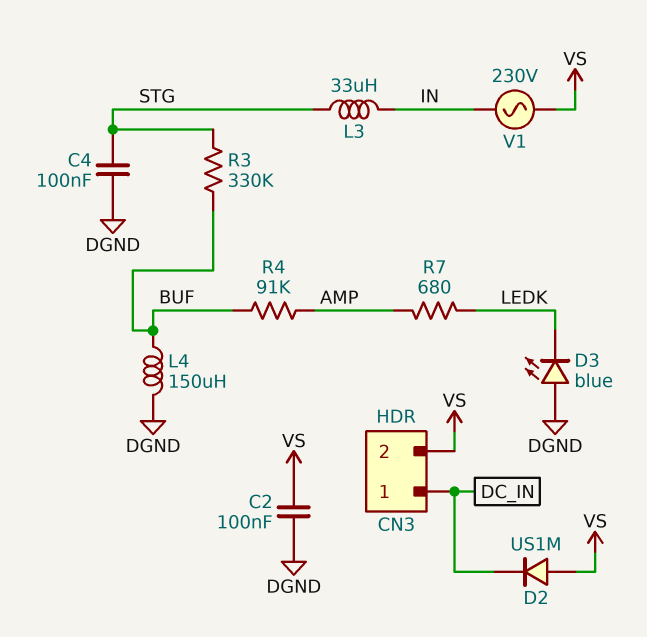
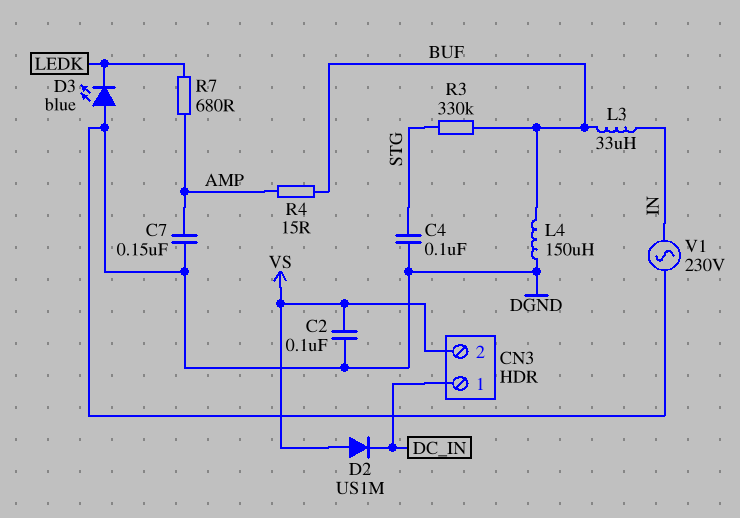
C7: none -> 150nF (AMP, DGND)
L3: 33uH (IN, STG) -> 33uH (BUF, IN)
R4: 91k (AMP, BUF) -> 15 (AMP, BUF)
V1: AC 230V (IN, VS) -> AC 230V (DGND, IN)

